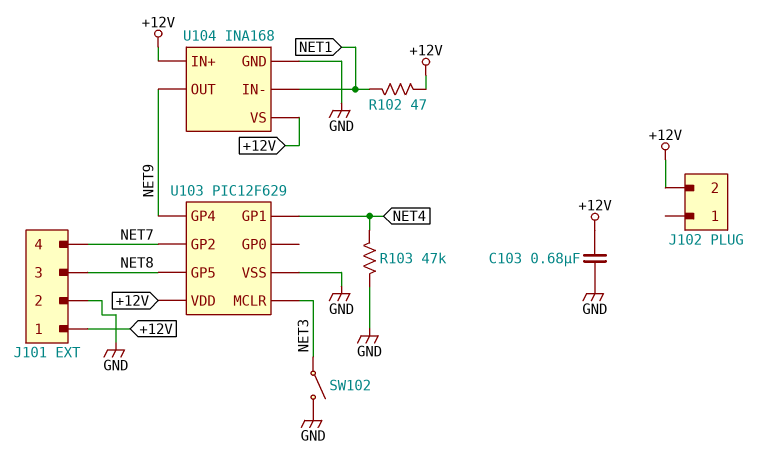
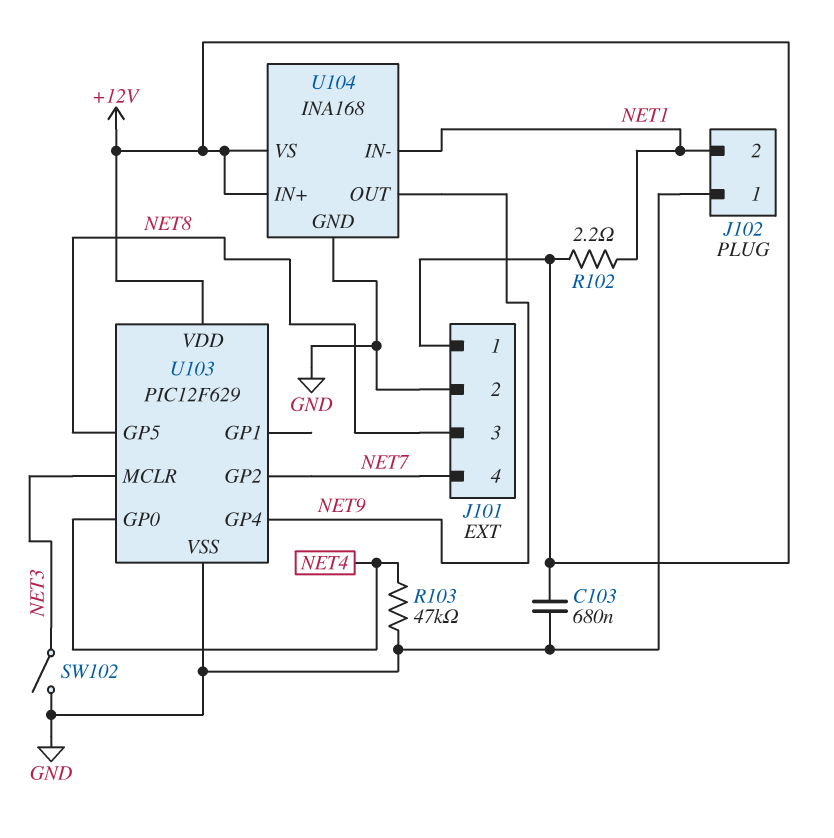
J102 pin 1: none -> GND
J102 pin 2: +12V -> NET1
R102: 47 (+12V, NET1) -> 2.2 (+12V, NET1)
U103 pin GP0: none -> NET4
U103 pin GP1: NET4 -> none

